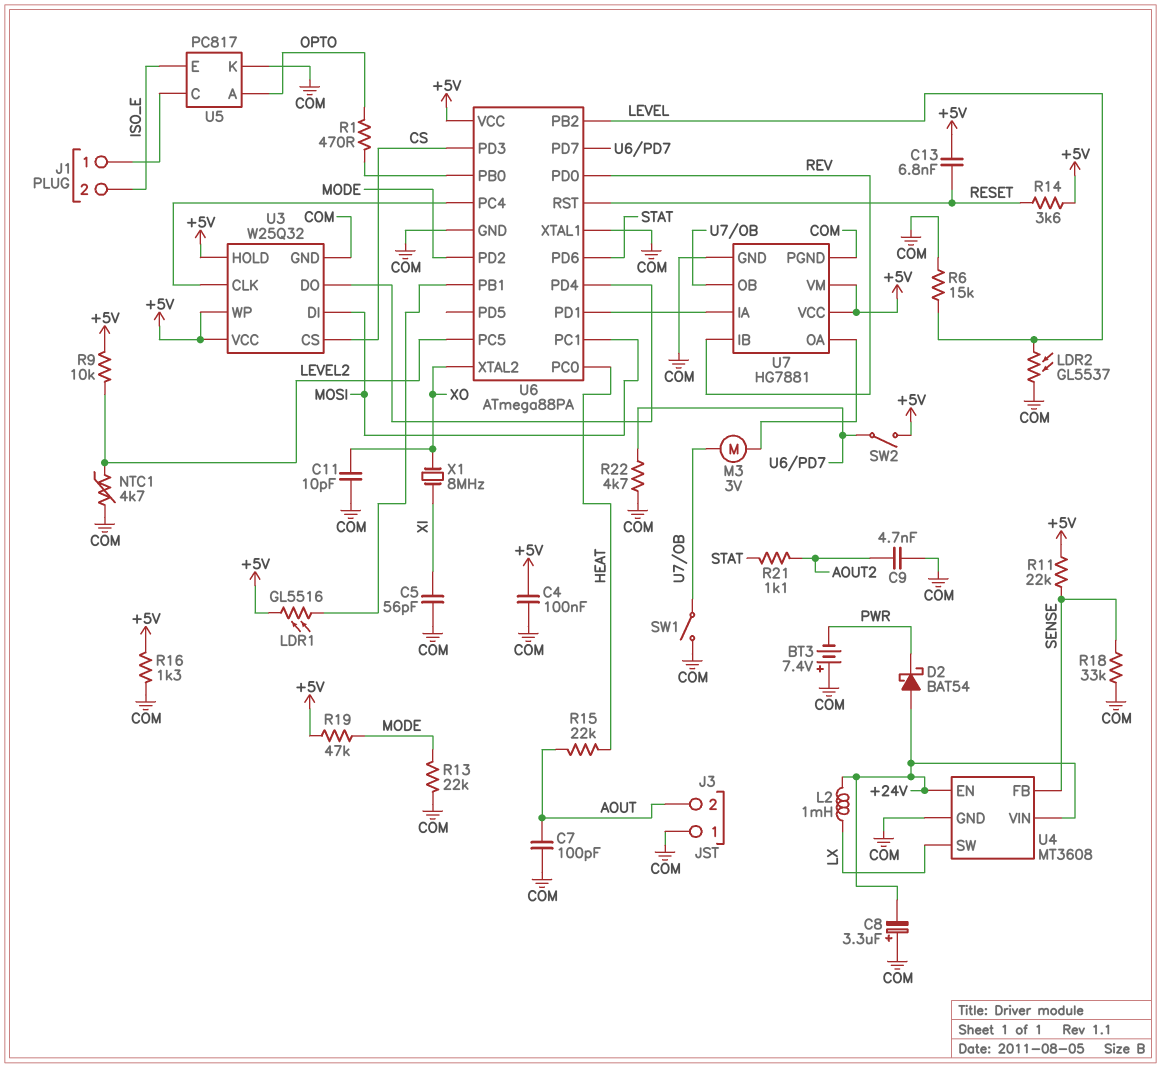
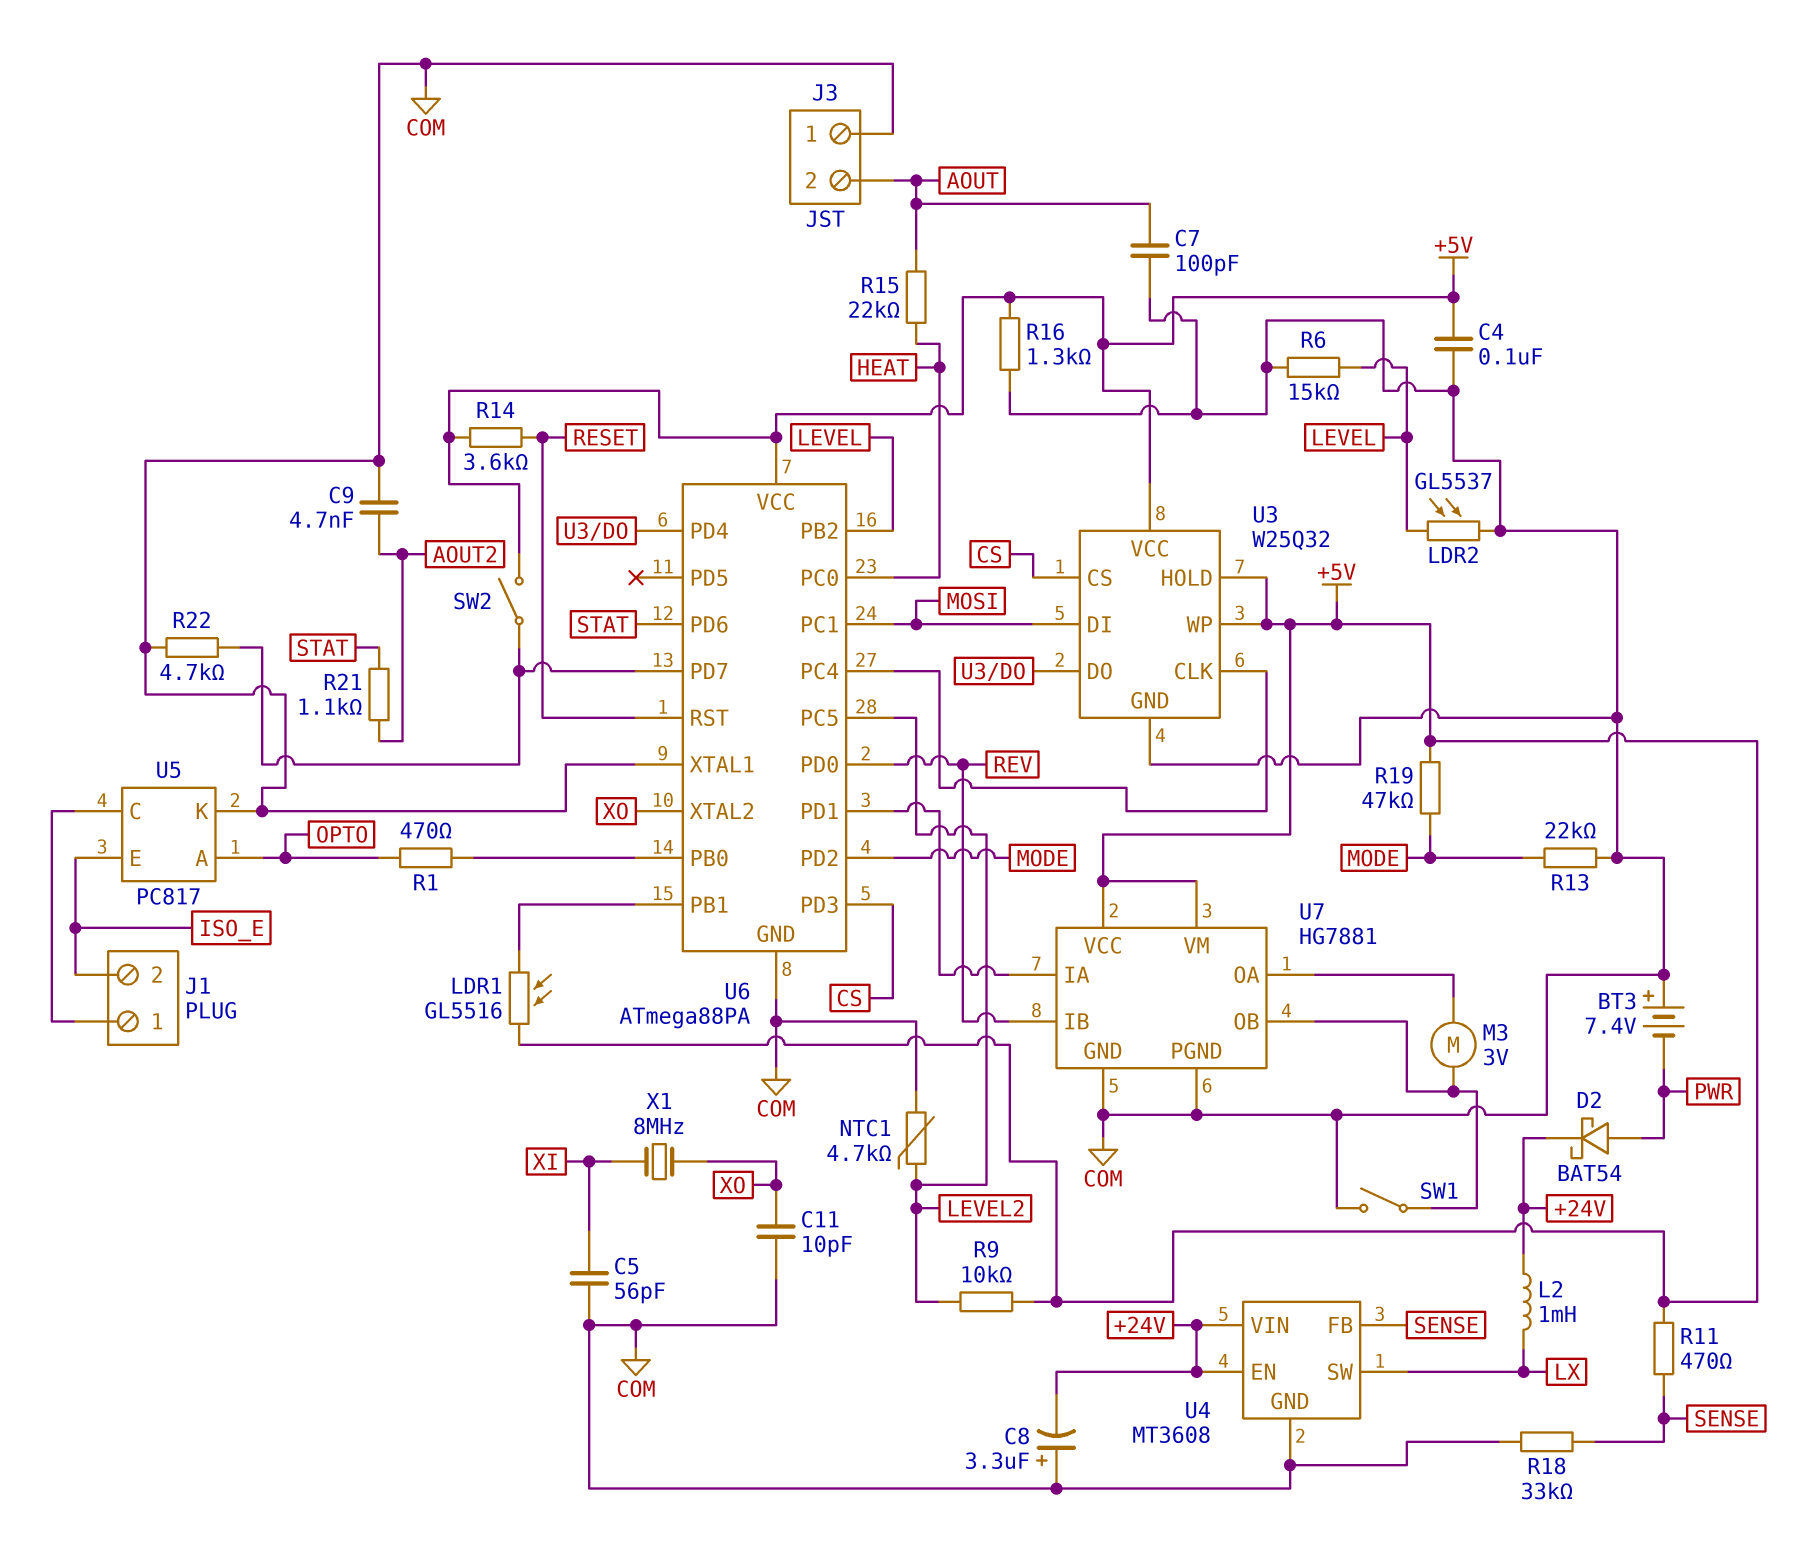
C13: 6.8nF (+5V, RESET) -> none
D2: schottky BAT54 (A +24V, K PWR) -> schottky BAT54 (A PWR, K +24V)
R11: 22k (+5V, SENSE) -> 470 (+5V, SENSE)

